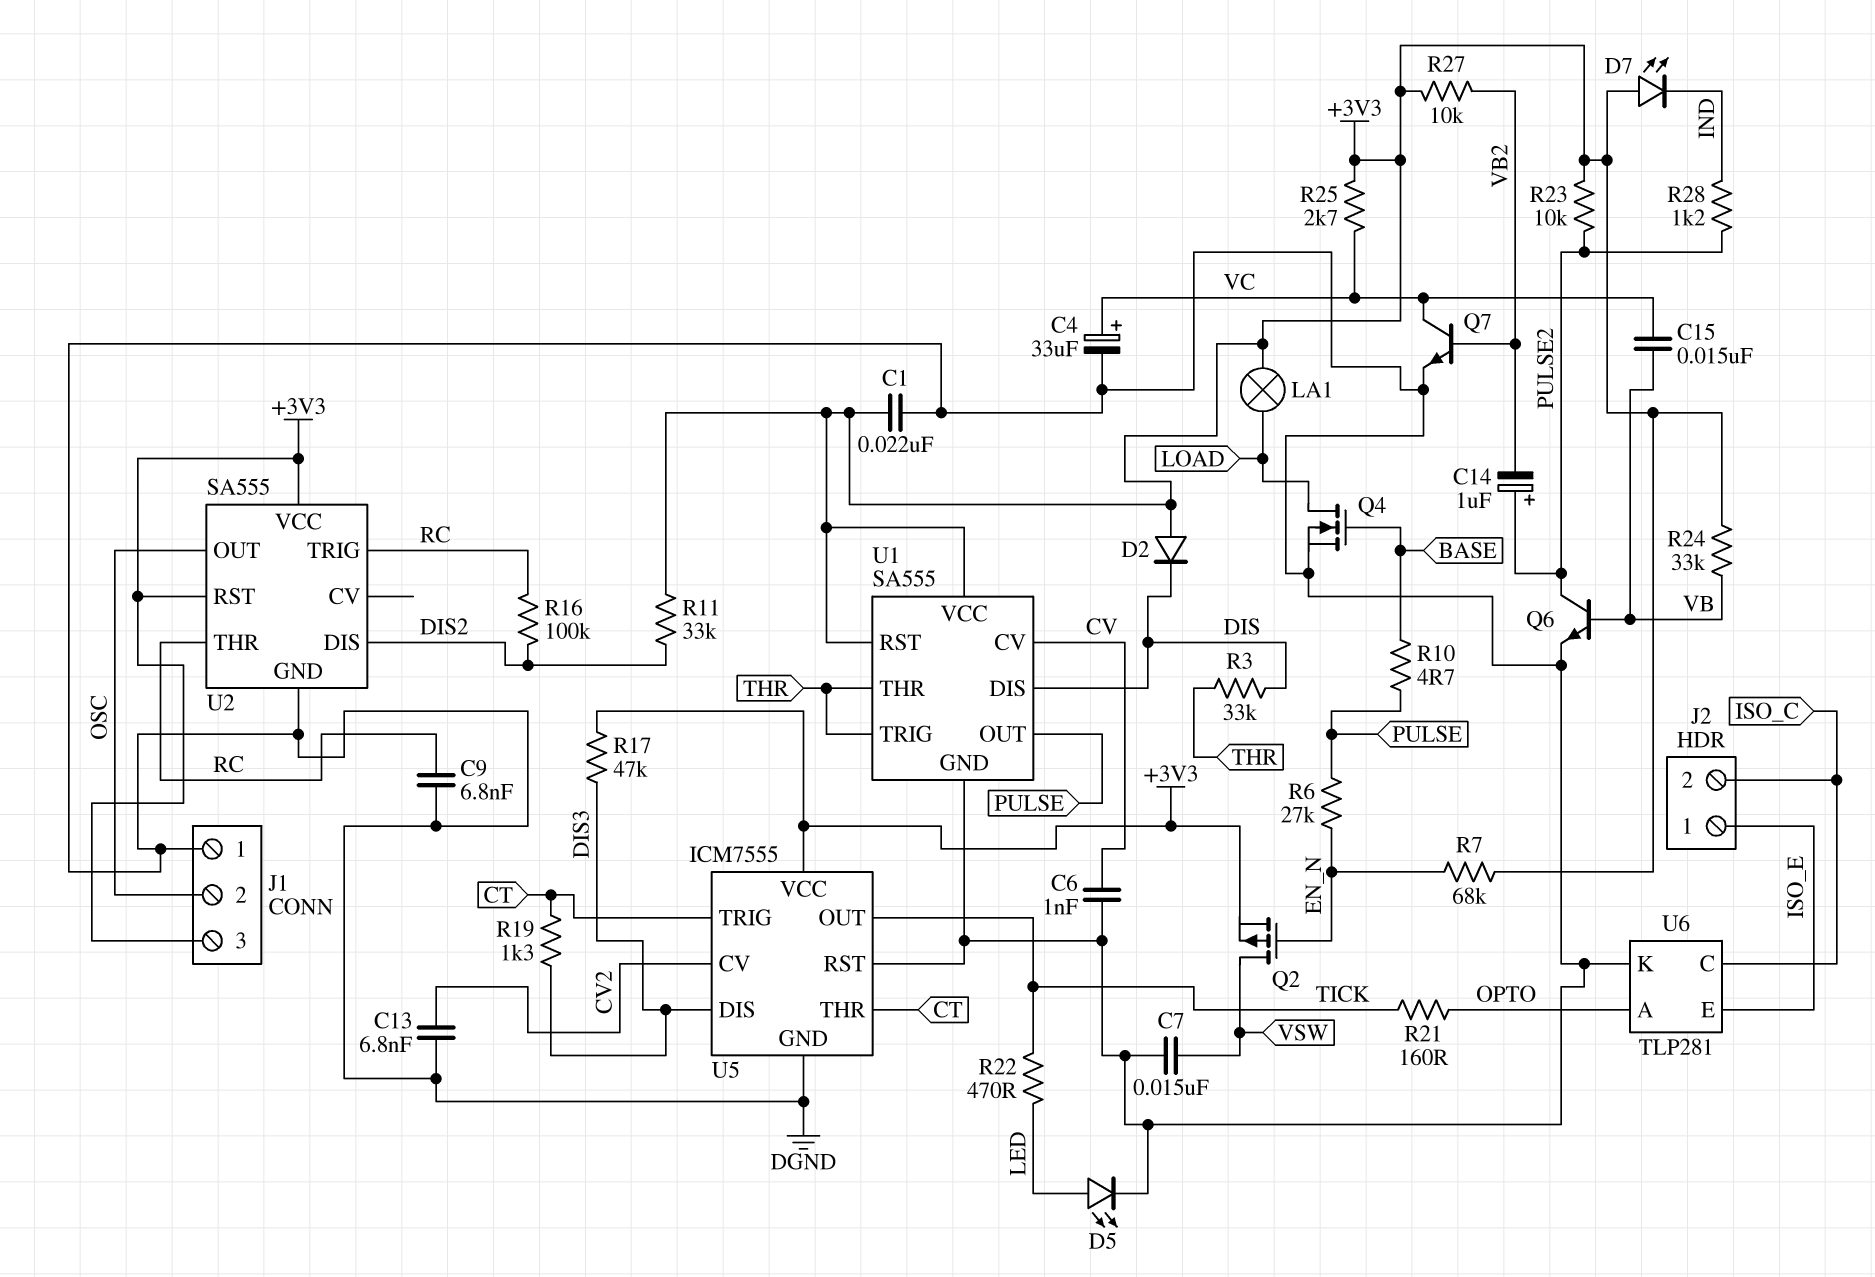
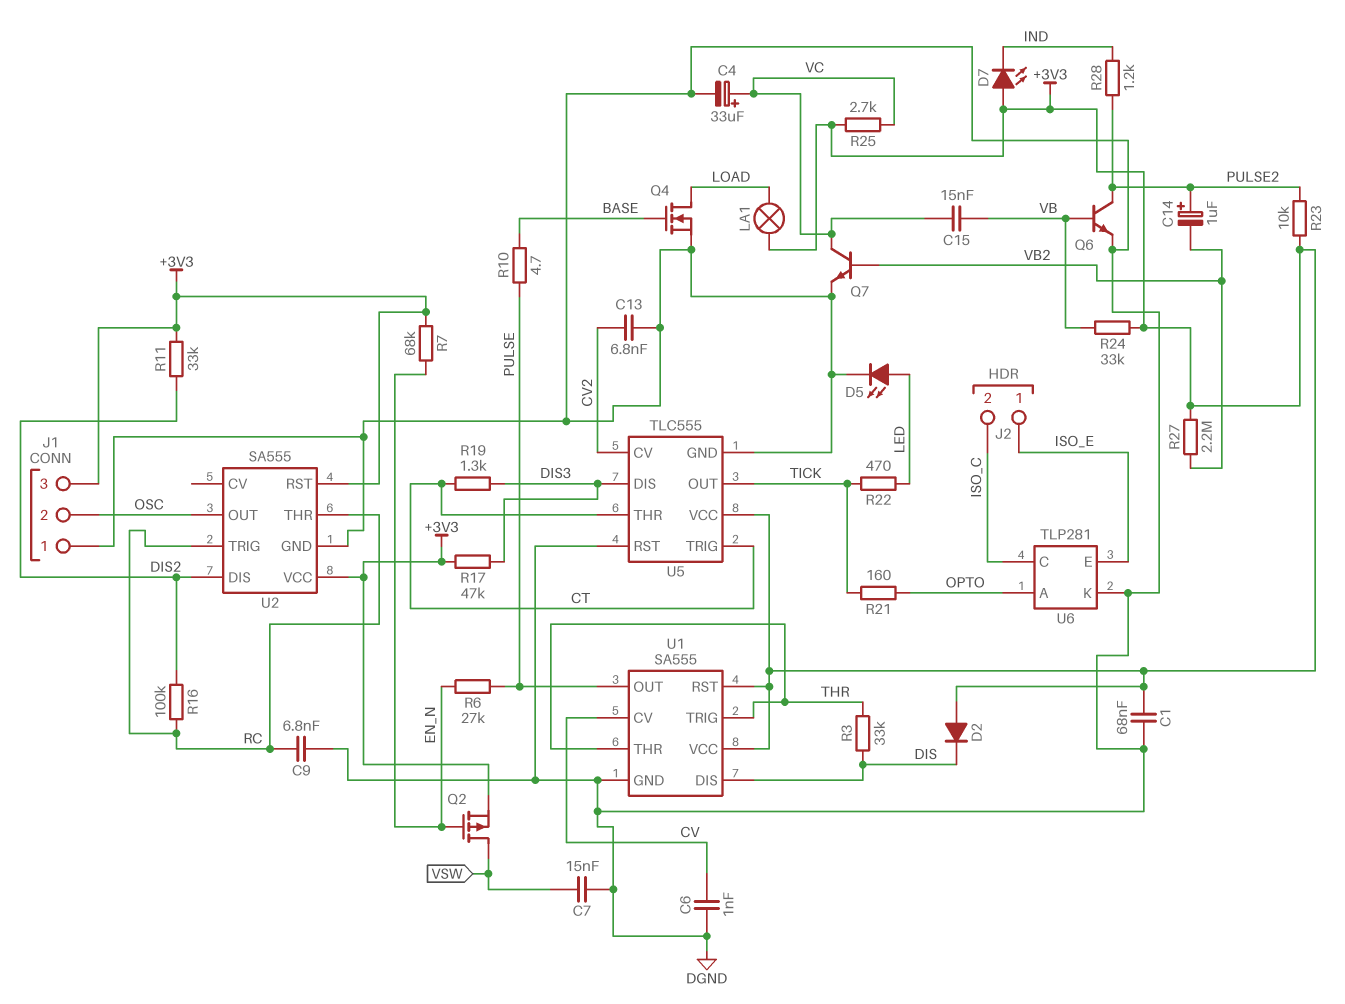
C1: 22nF (+3V3, DGND) -> 68nF (+3V3, DGND)
R27: 10k (+3V3, VB2) -> 2.2M (+3V3, VB2)
U5: ICM7555 -> TLC555

